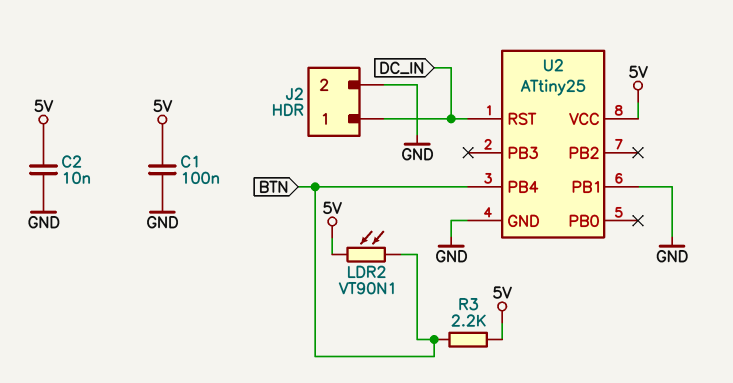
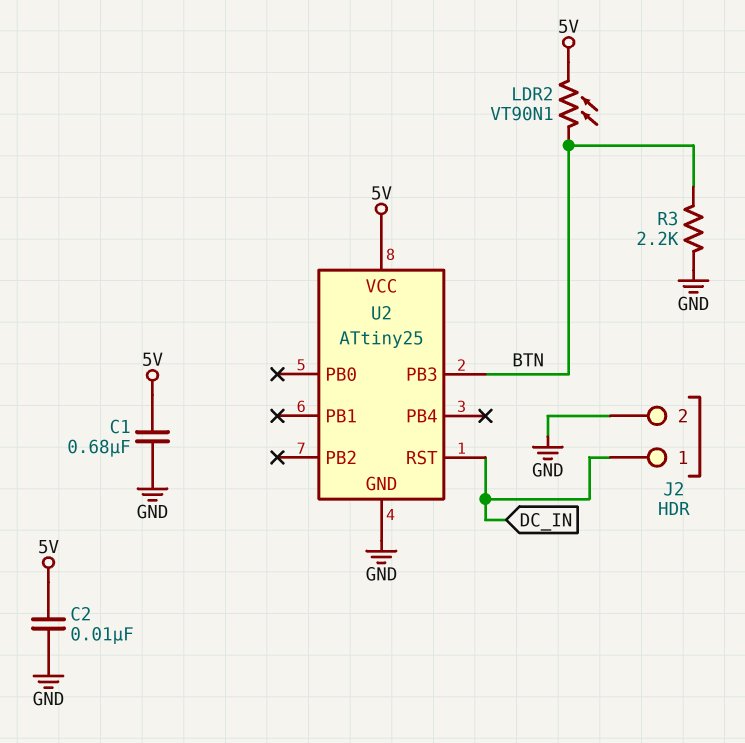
C1: 100nF (5V, GND) -> 680nF (5V, GND)
R3: 2.2k (5V, BTN) -> 2.2k (BTN, GND)
U2 pin PB1: GND -> none
U2 pin PB3: none -> BTN
U2 pin PB4: BTN -> none

